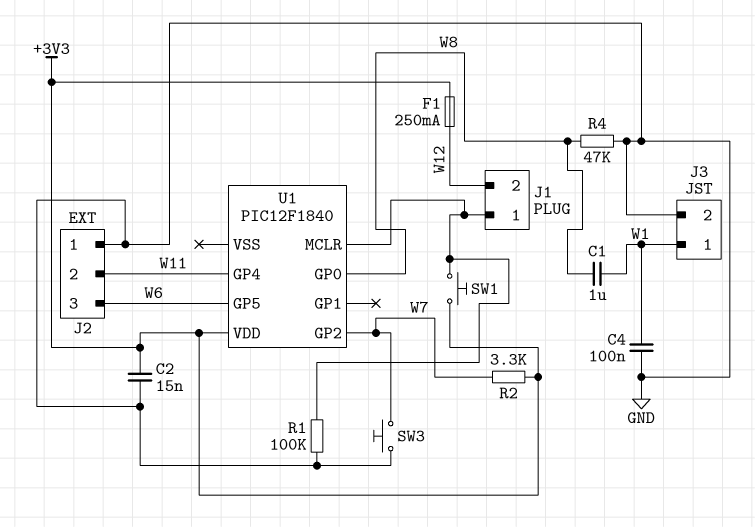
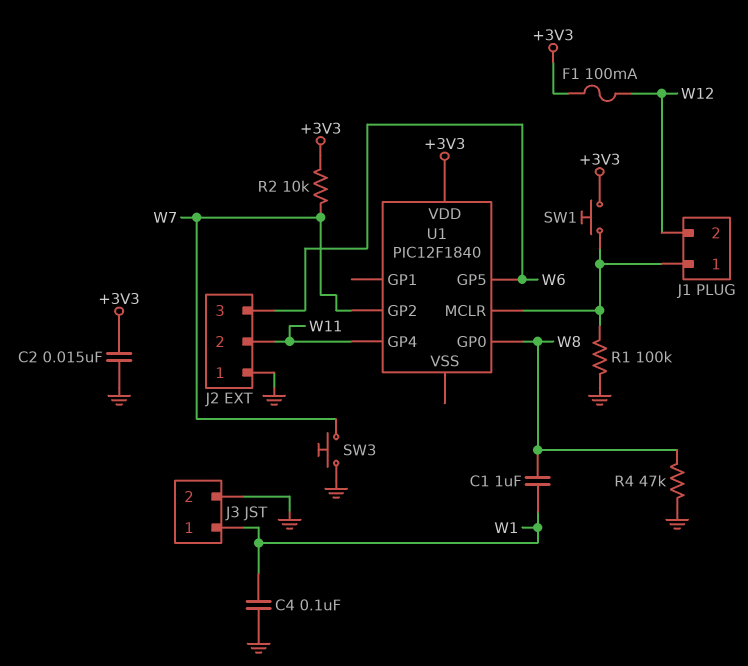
F1: 250mA (+3V3, W12) -> 100mA (+3V3, W12)
R2: 3.3k (+3V3, W7) -> 10k (+3V3, W7)

